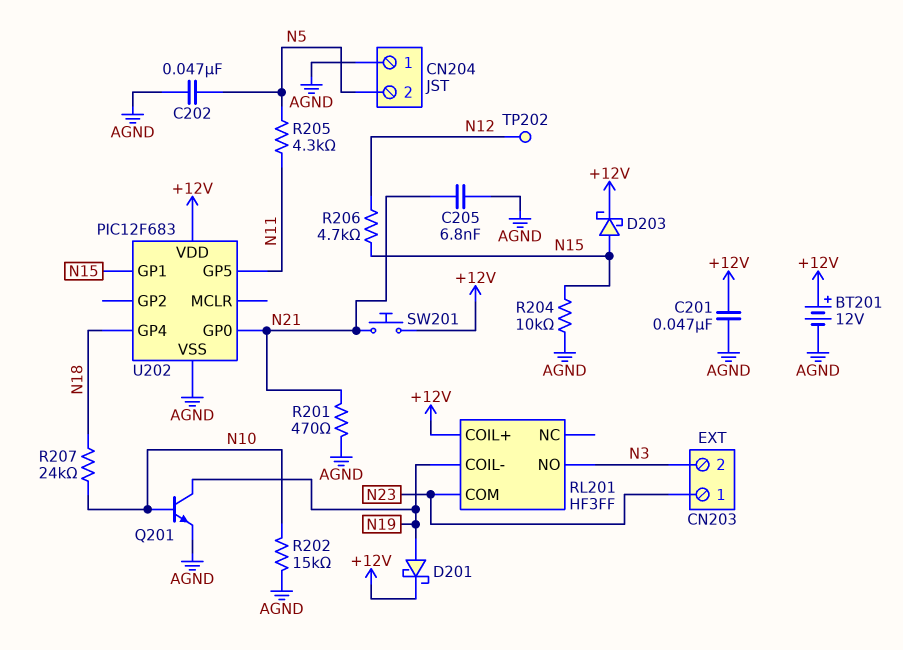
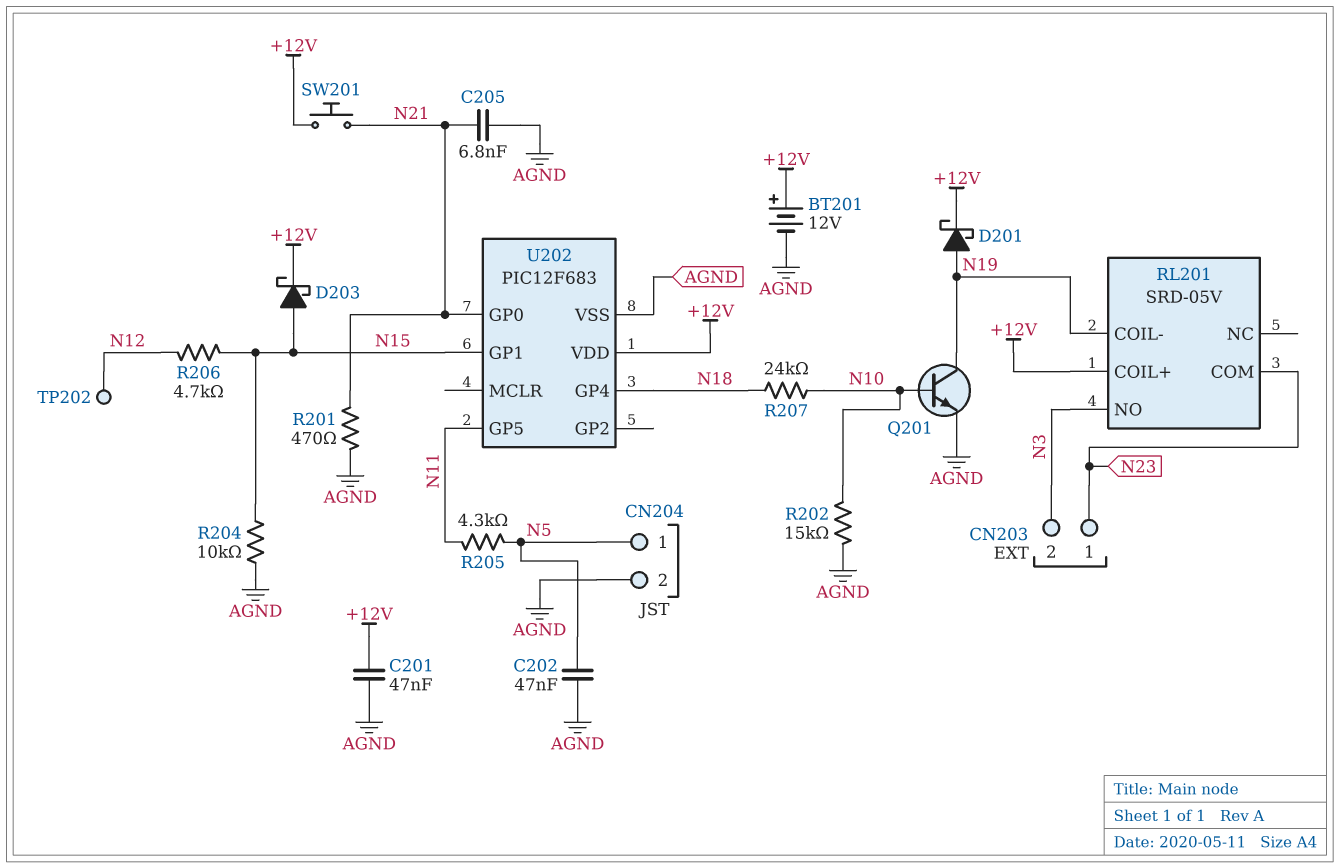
CN204 pin 1: AGND -> N5
CN204 pin 2: N5 -> AGND
RL201: HF3FF -> SRD-05V

